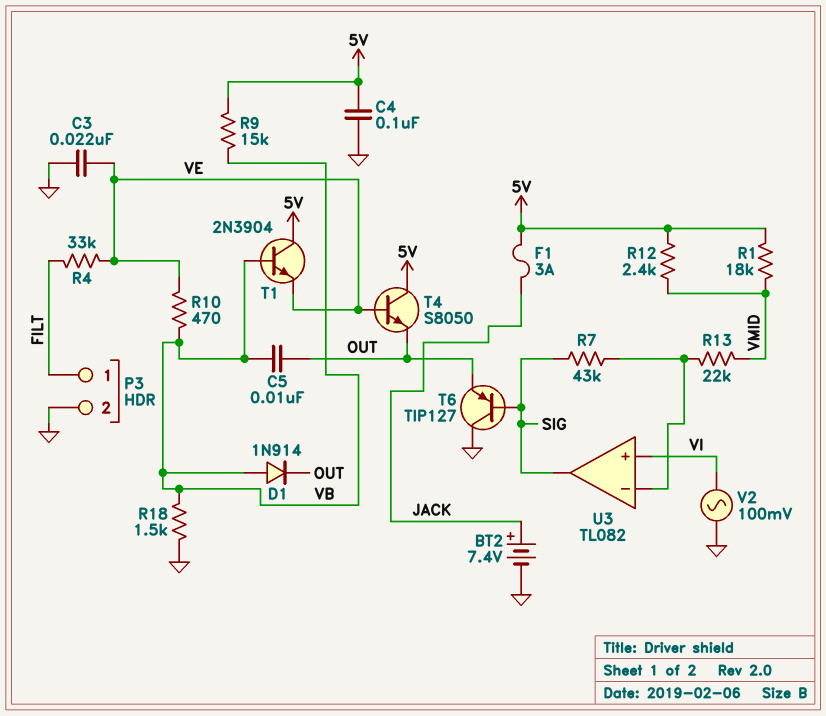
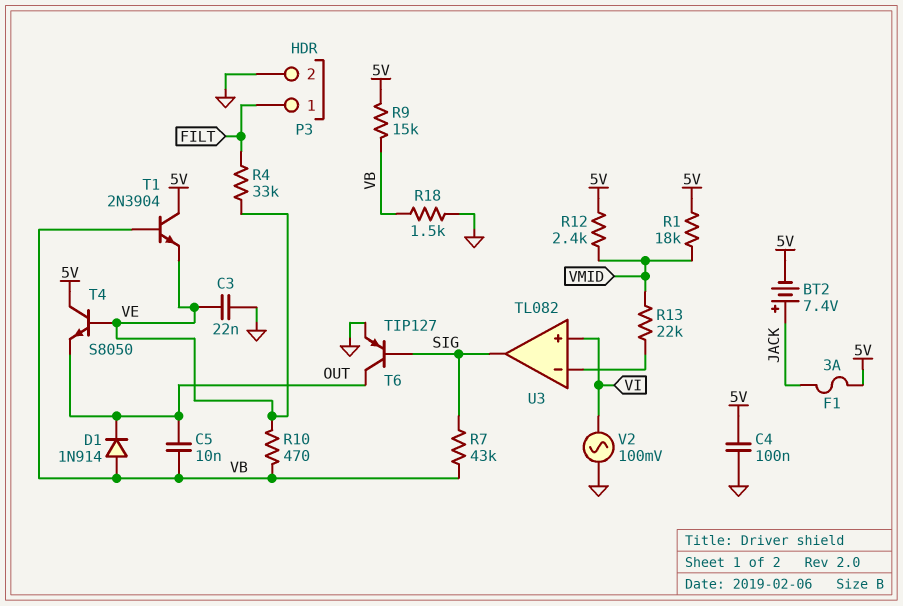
BT2: 7.4V (plus JACK, minus GND) -> 7.4V (plus JACK, minus 5V)
R7: 43k (SIG, U3/in-) -> 43k (SIG, VB)
T6: PNP TIP127 (B SIG, C GND, E OUT) -> PNP TIP127 (B SIG, C OUT, E GND)

